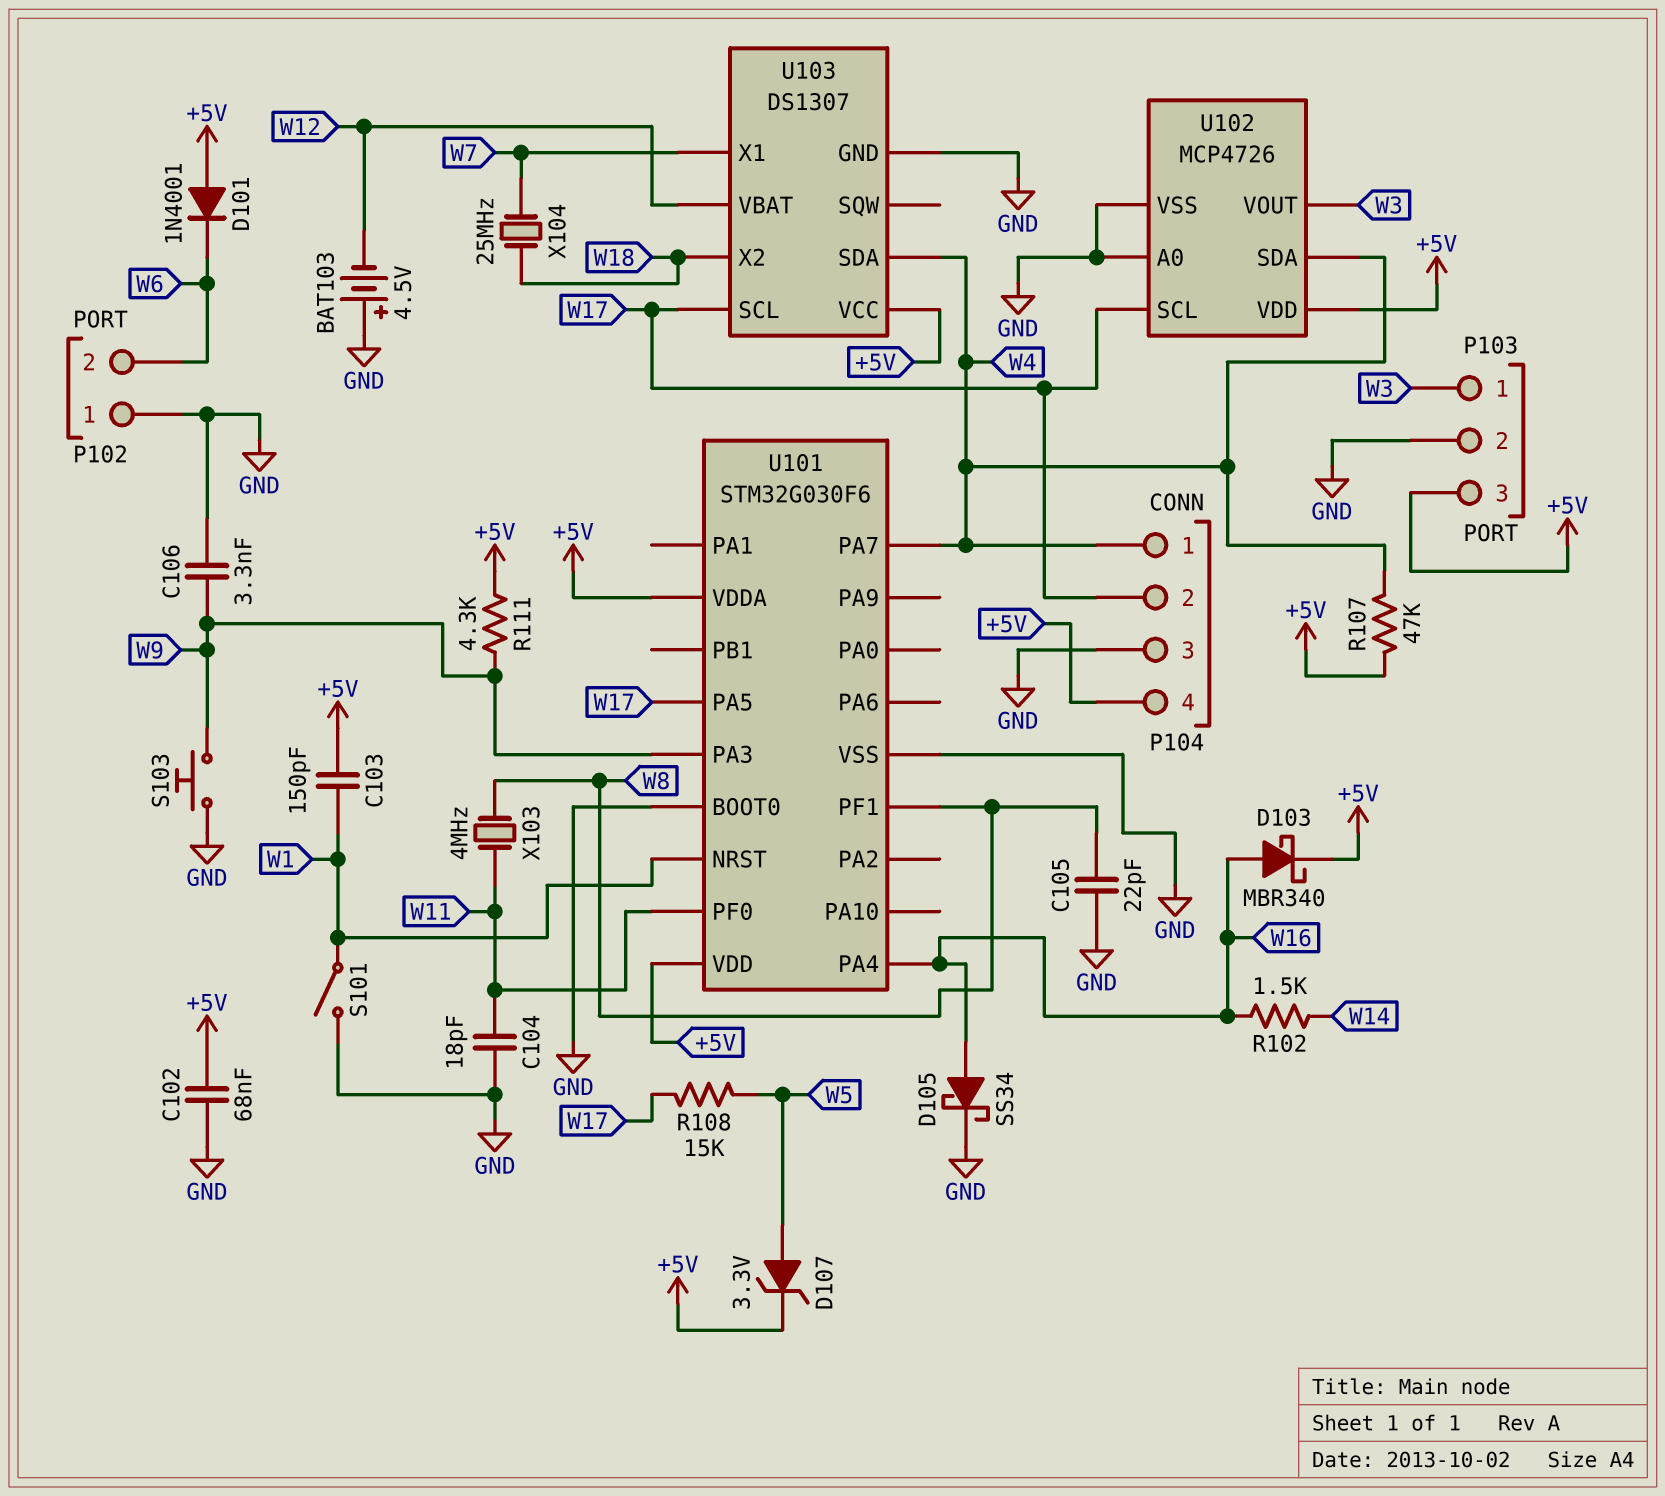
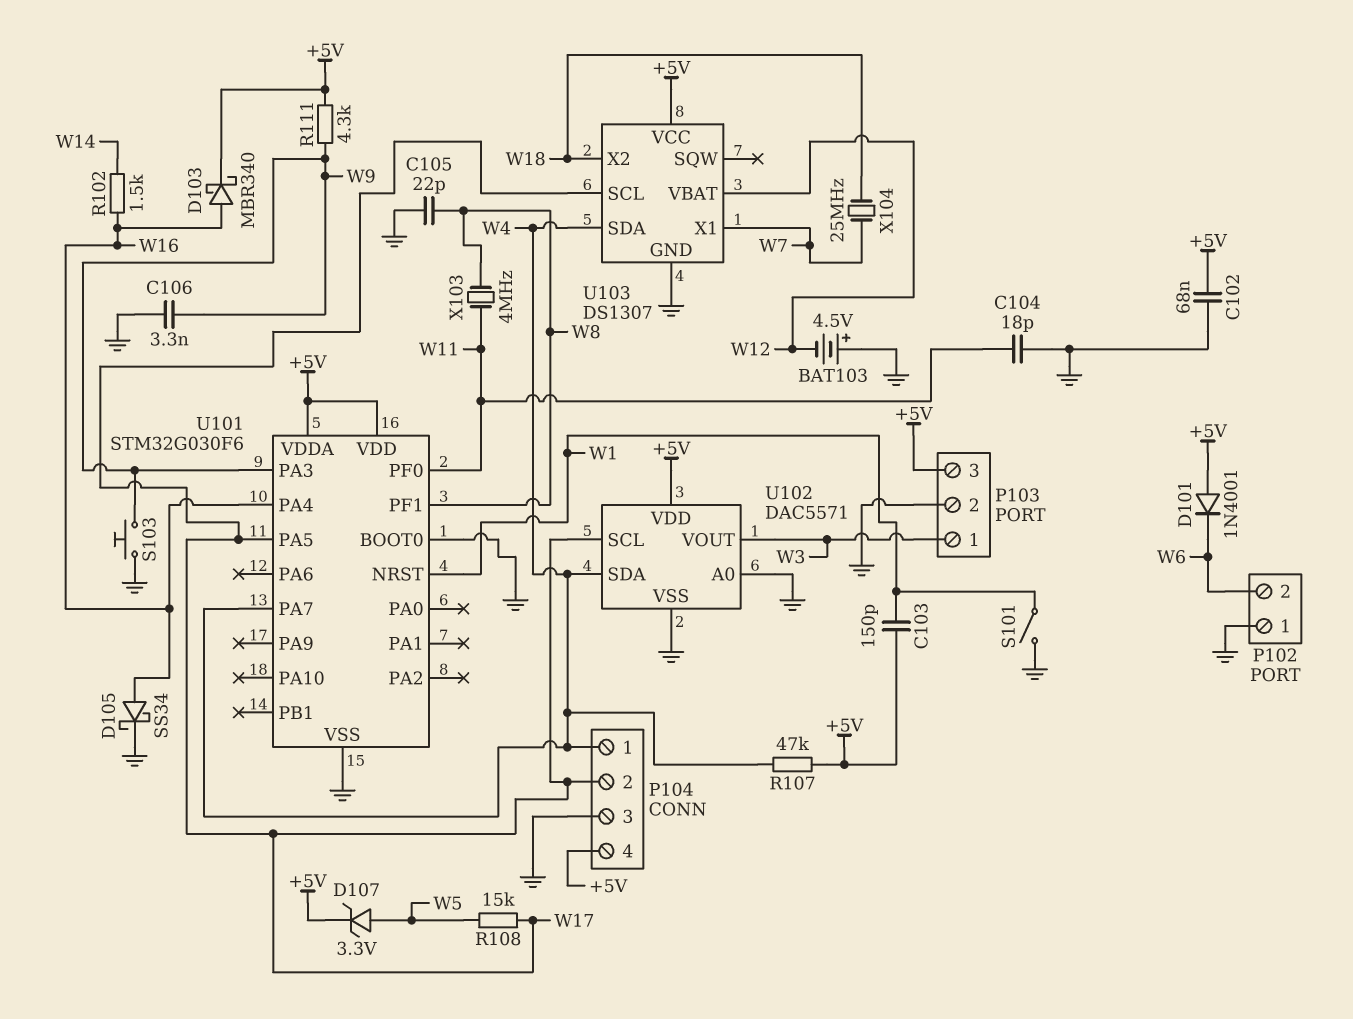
U102: MCP4726 -> DAC5571

